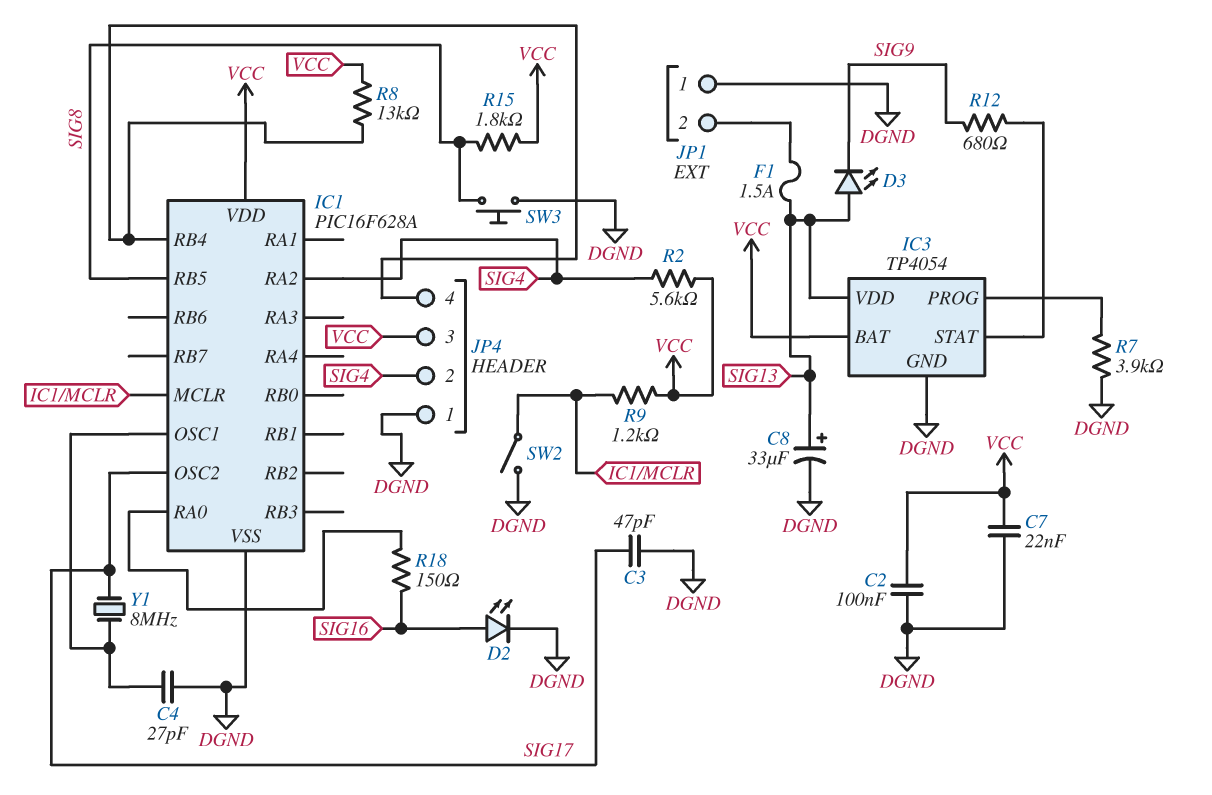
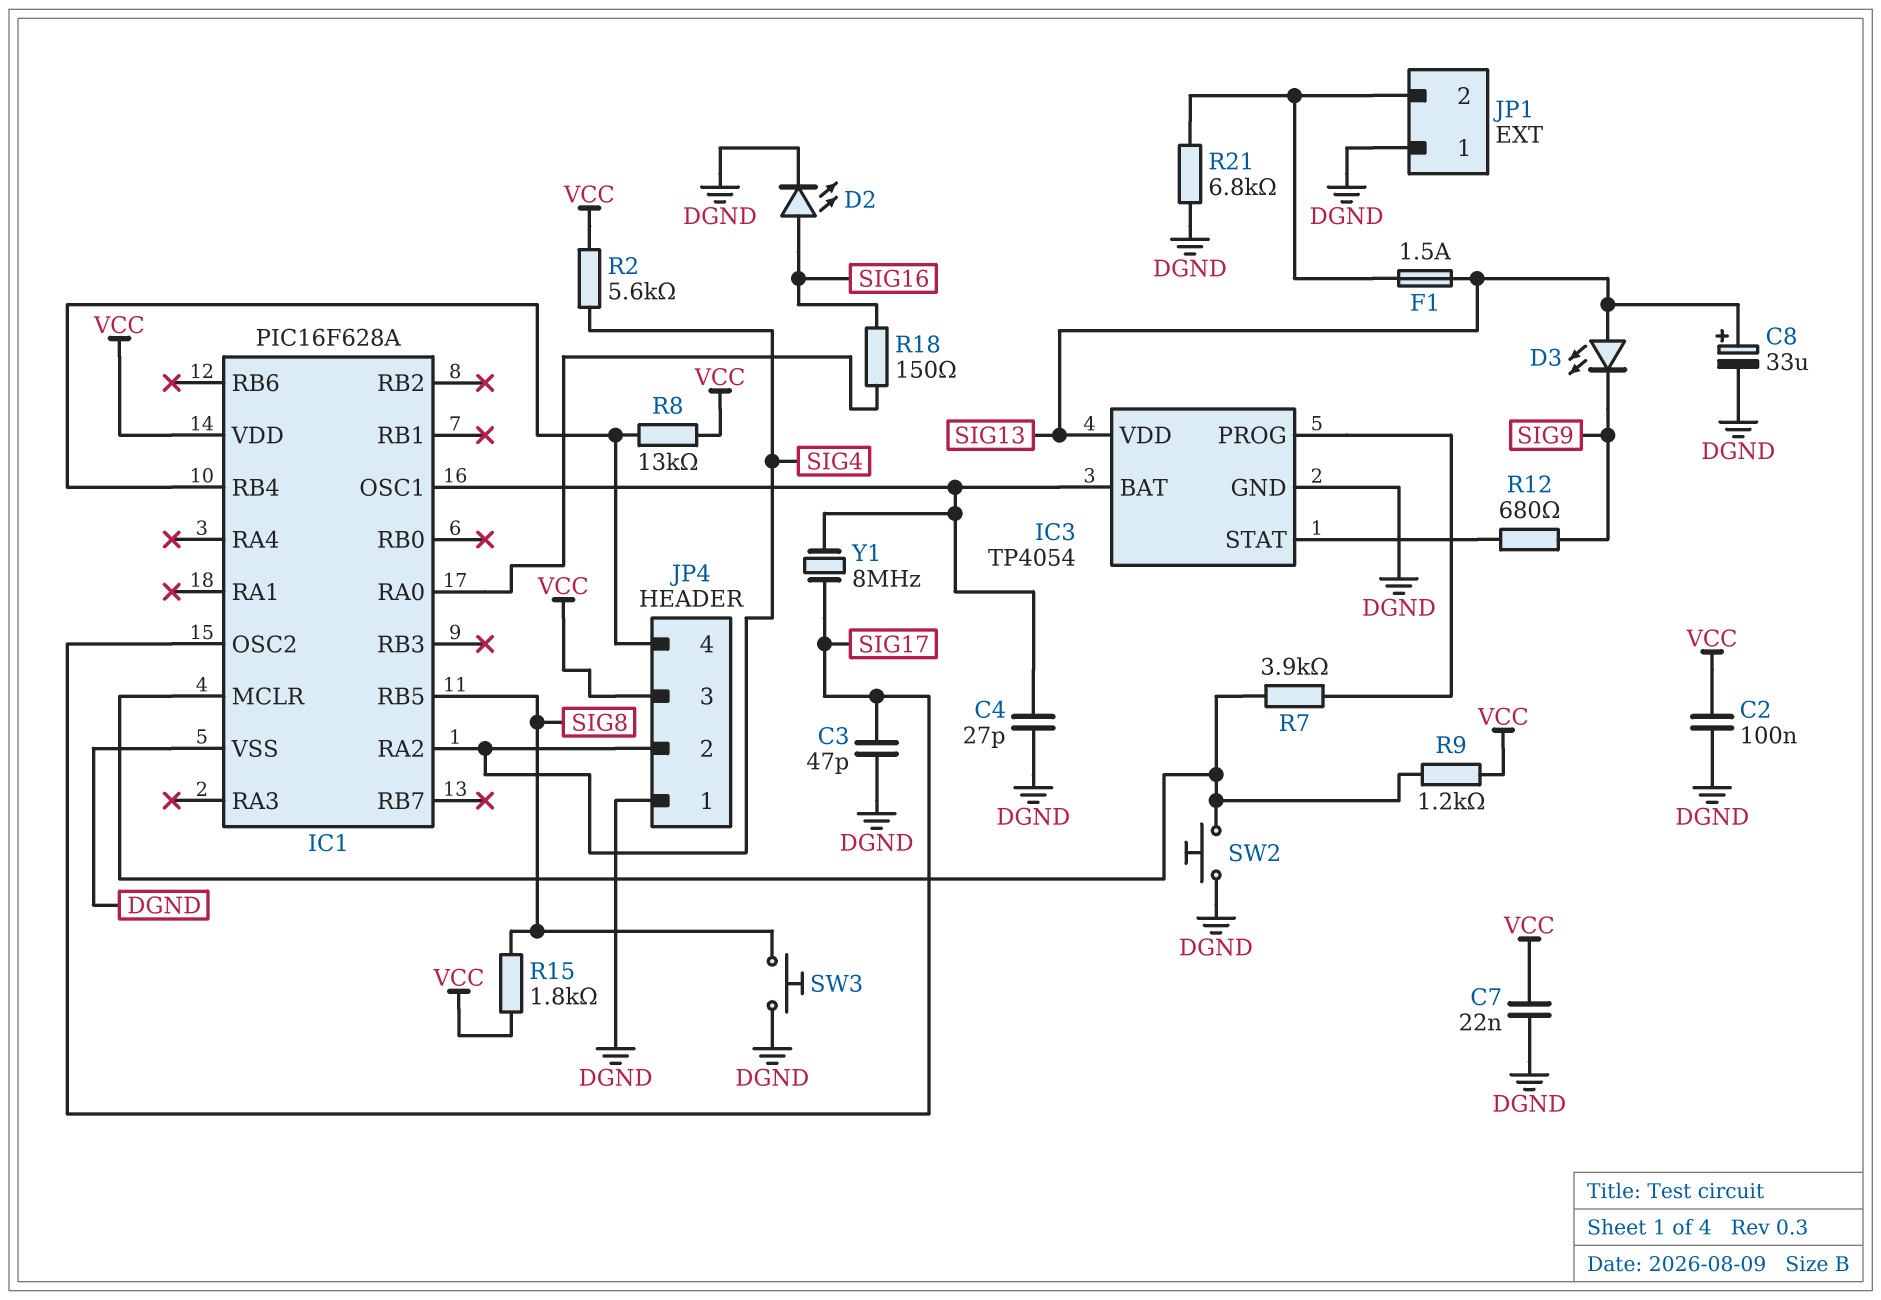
IC3 pin BAT: VCC -> IC1/OSC1
R7: 3.9k (DGND, IC3/PROG) -> 3.9k (IC1/MCLR, IC3/PROG)
R21: none -> 6.8k (DGND, JP1/2)
SW2: switch (DGND, IC1/MCLR) -> button (DGND, IC1/MCLR)

